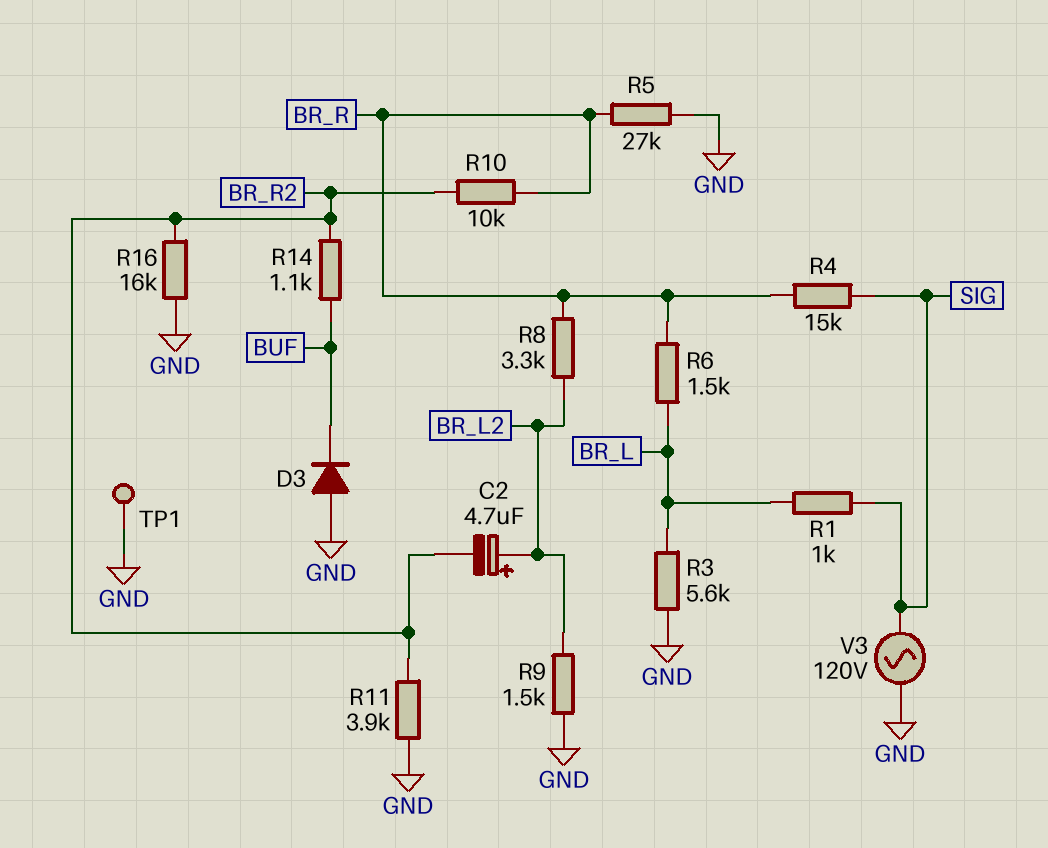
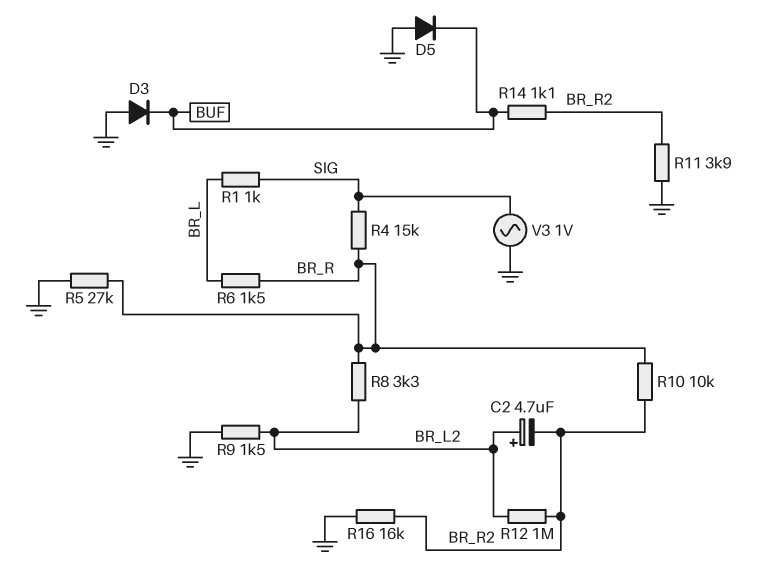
D5: none -> diode (A GND, K BUF)
R3: 5.6k (BR_L, GND) -> none
R12: none -> 1M (BR_L2, BR_R2)
TP1: test point (GND) -> none
V3: AC 120V (GND, SIG) -> AC 1V (GND, SIG)

